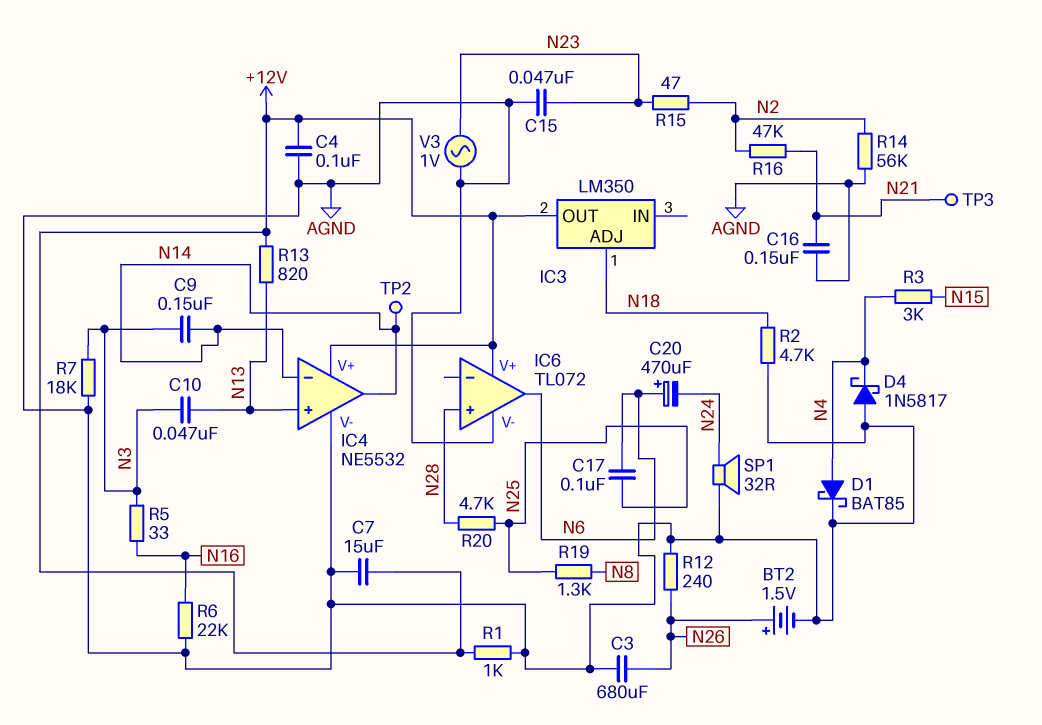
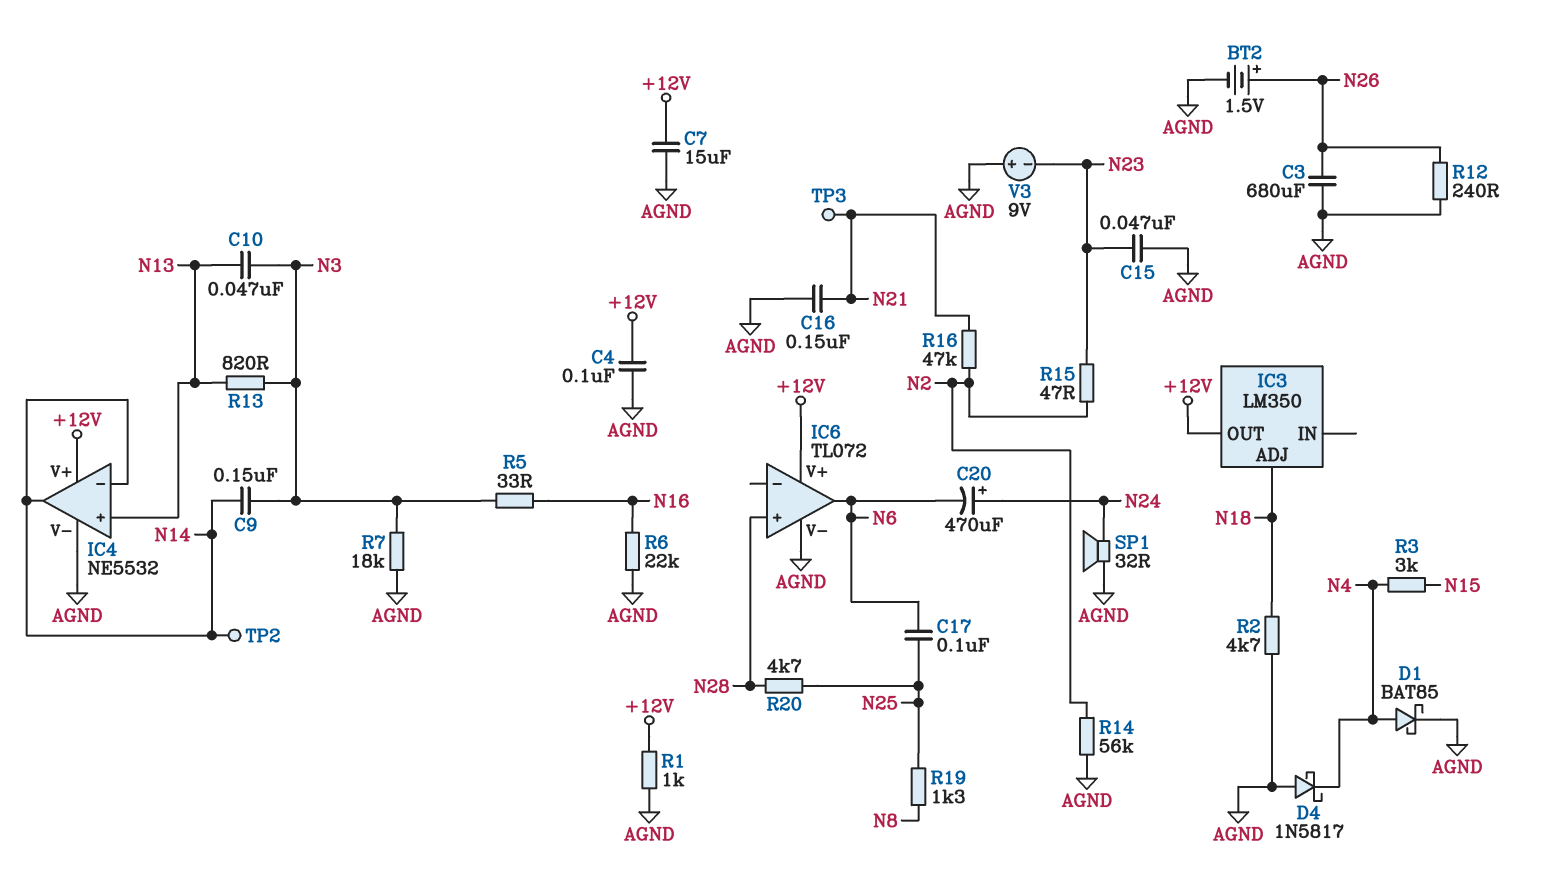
C20: 470uF (plus N6, minus N24) -> 470uF (plus N24, minus N6)
R13: 820 (+12V, N13) -> 820 (N3, N13)
V3: AC 1V (AGND, N23) -> 9V (plus AGND, minus N23)

